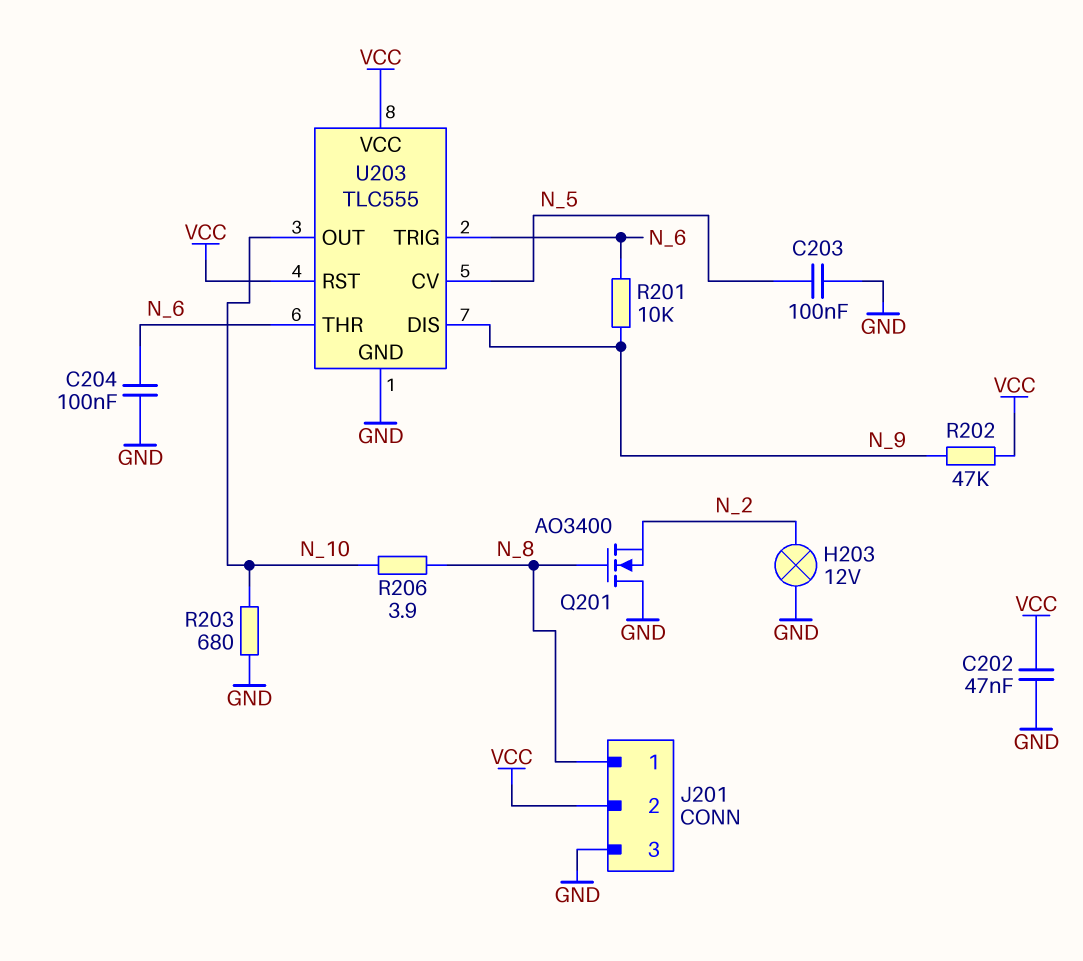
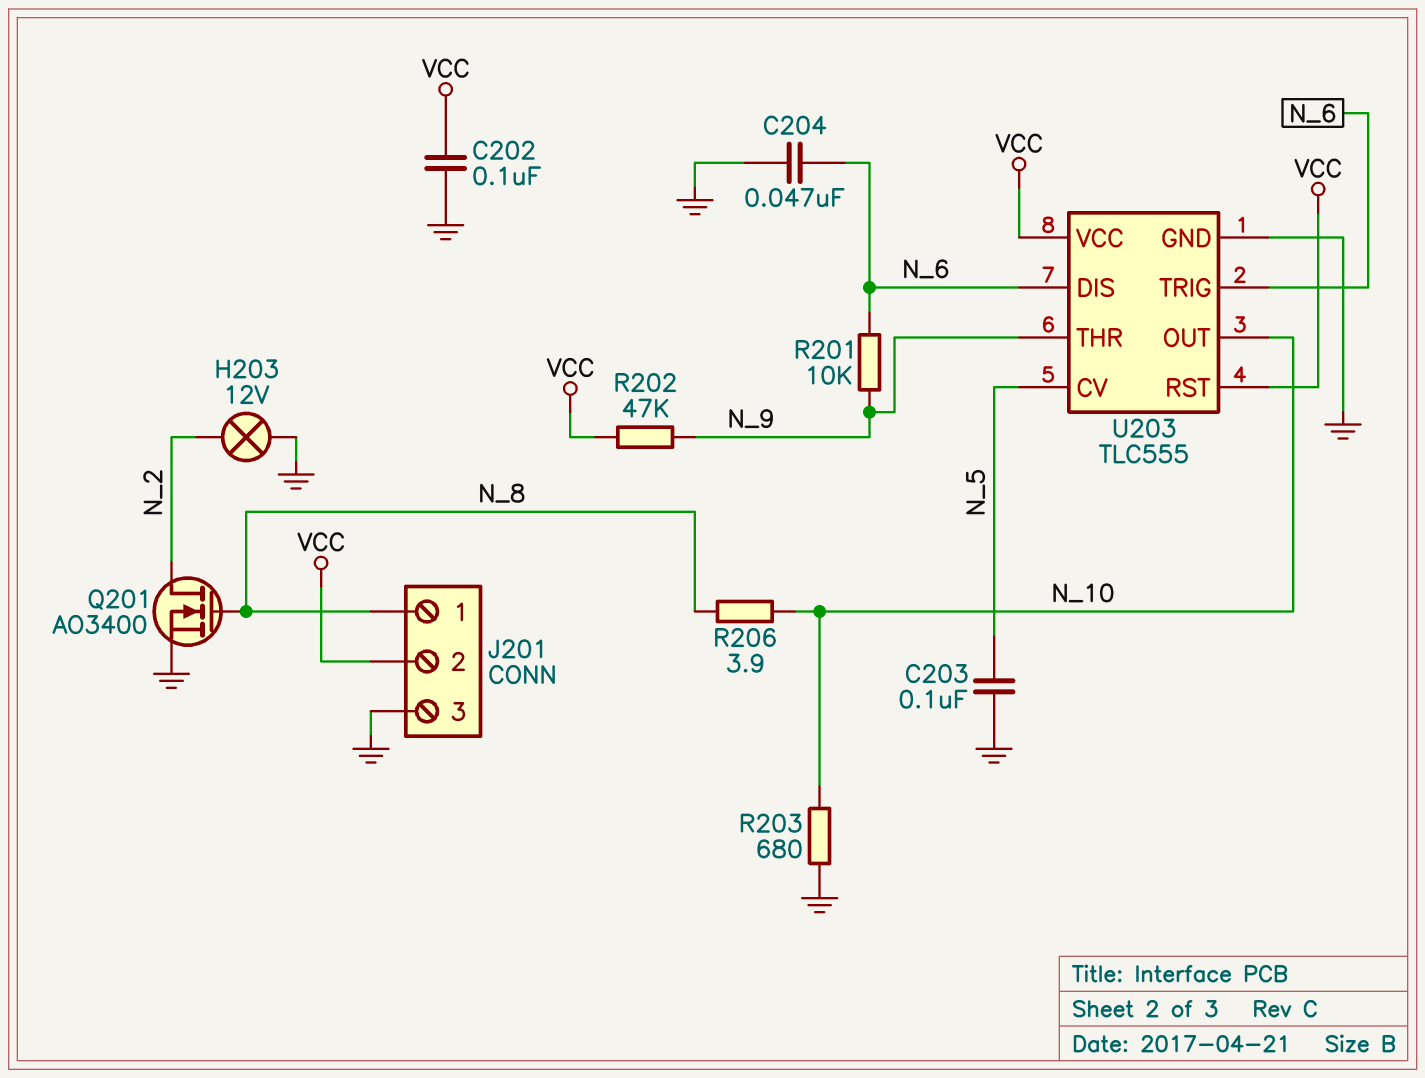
C202: 47nF (GND, VCC) -> 100nF (GND, VCC)
C204: 100nF (GND, N_6) -> 47nF (GND, N_6)
Q201: NMOS AO3400 (G N_8, D GND, S N_2) -> NMOS AO3400 (G N_8, D N_2, S GND)
U203 pin DIS: N_9 -> N_6
U203 pin THR: N_6 -> N_9

